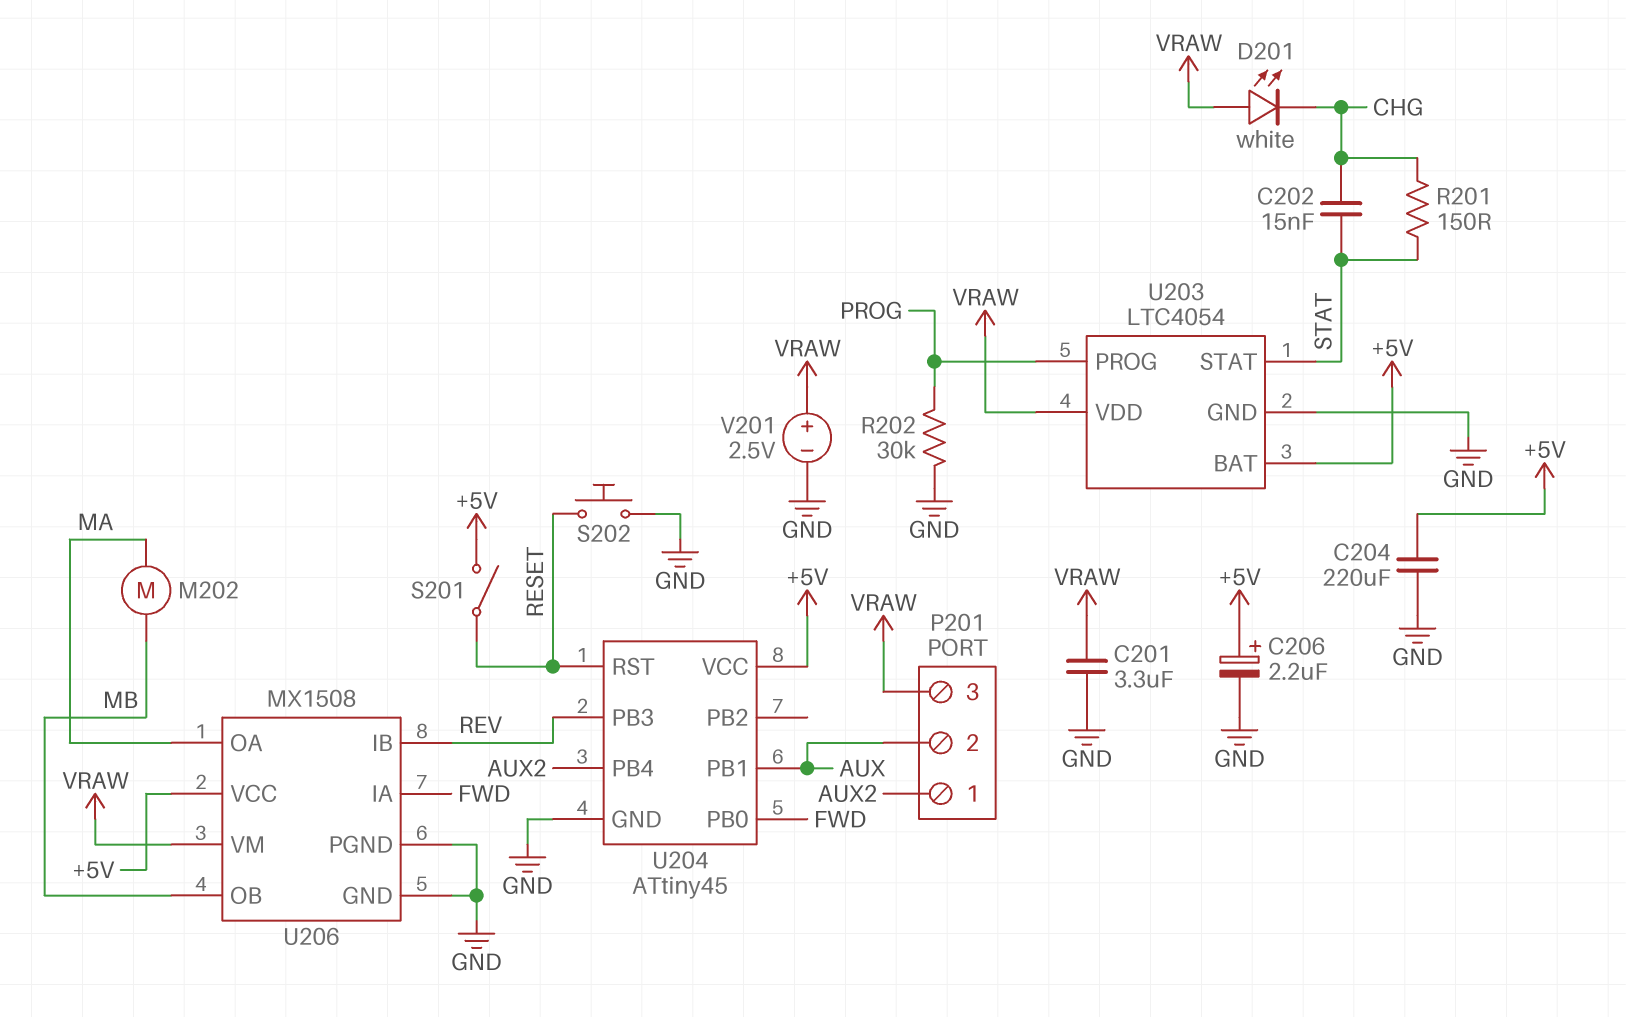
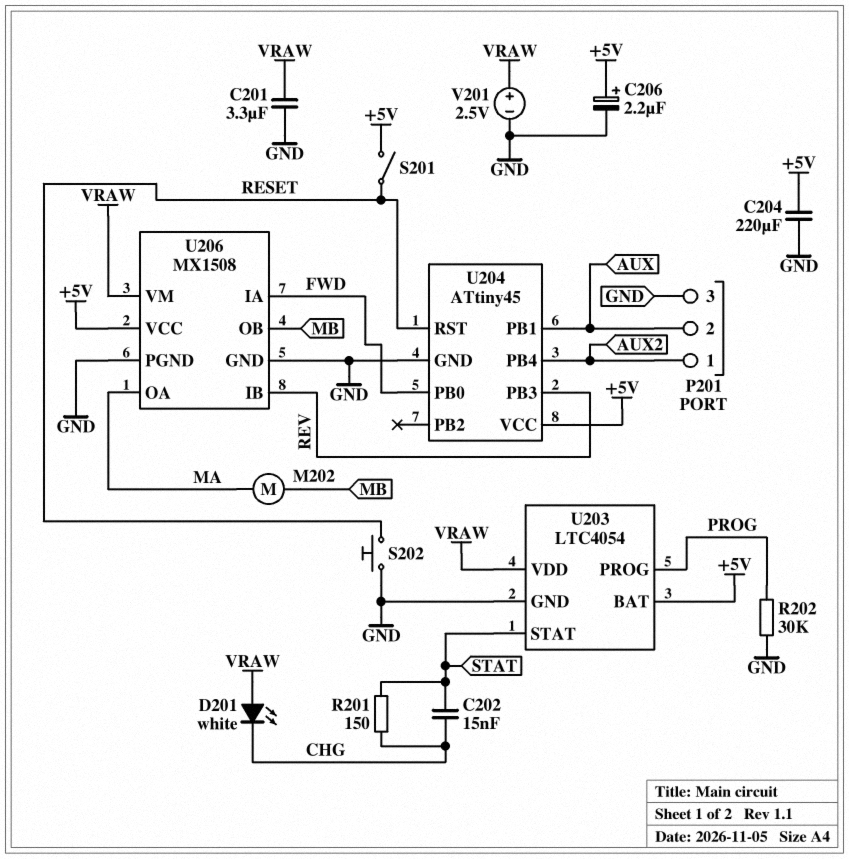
P201 pin 3: VRAW -> GND

